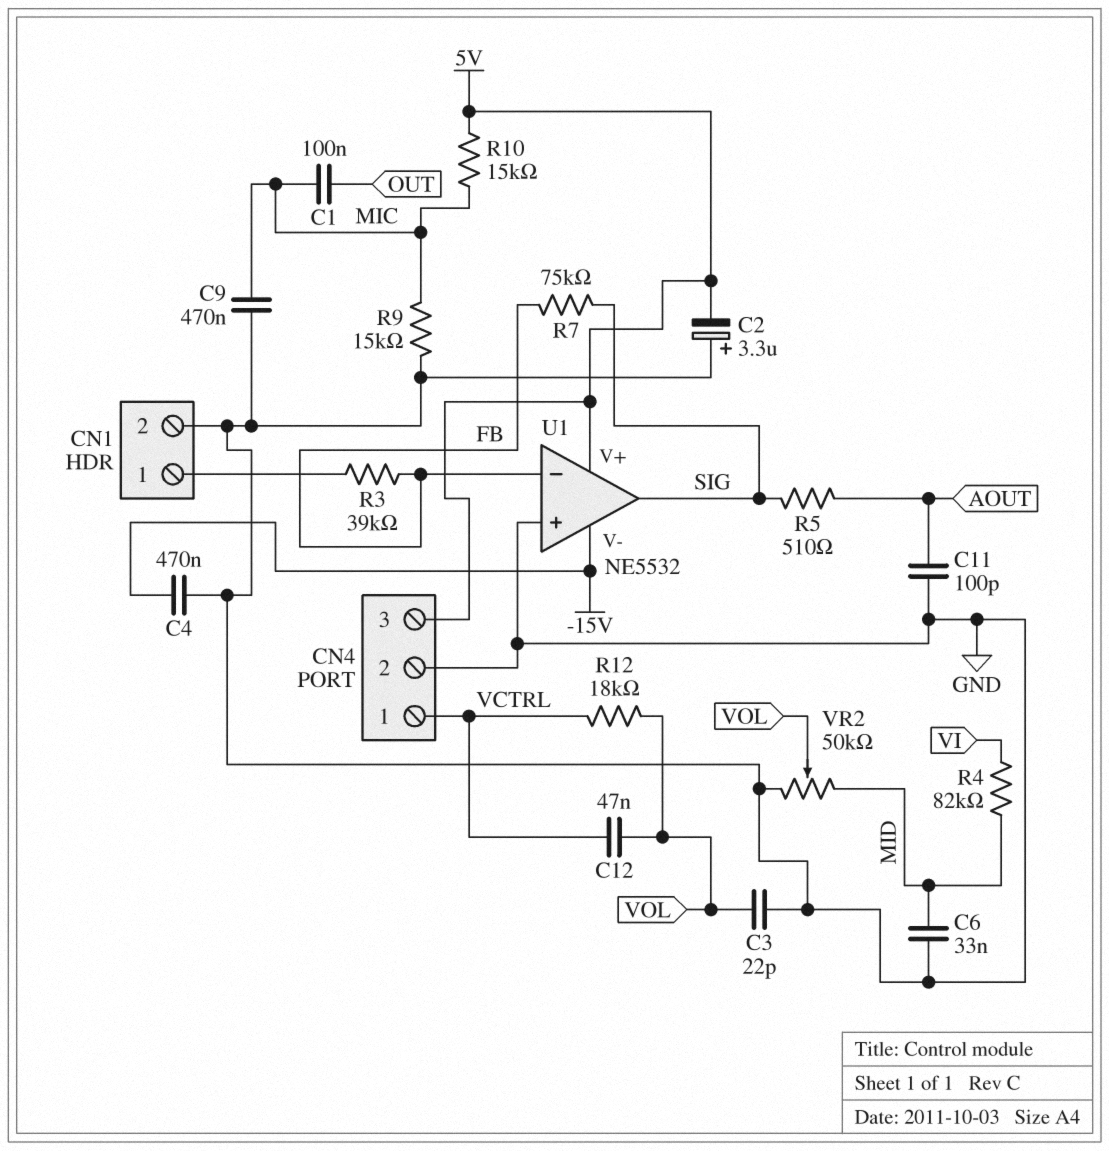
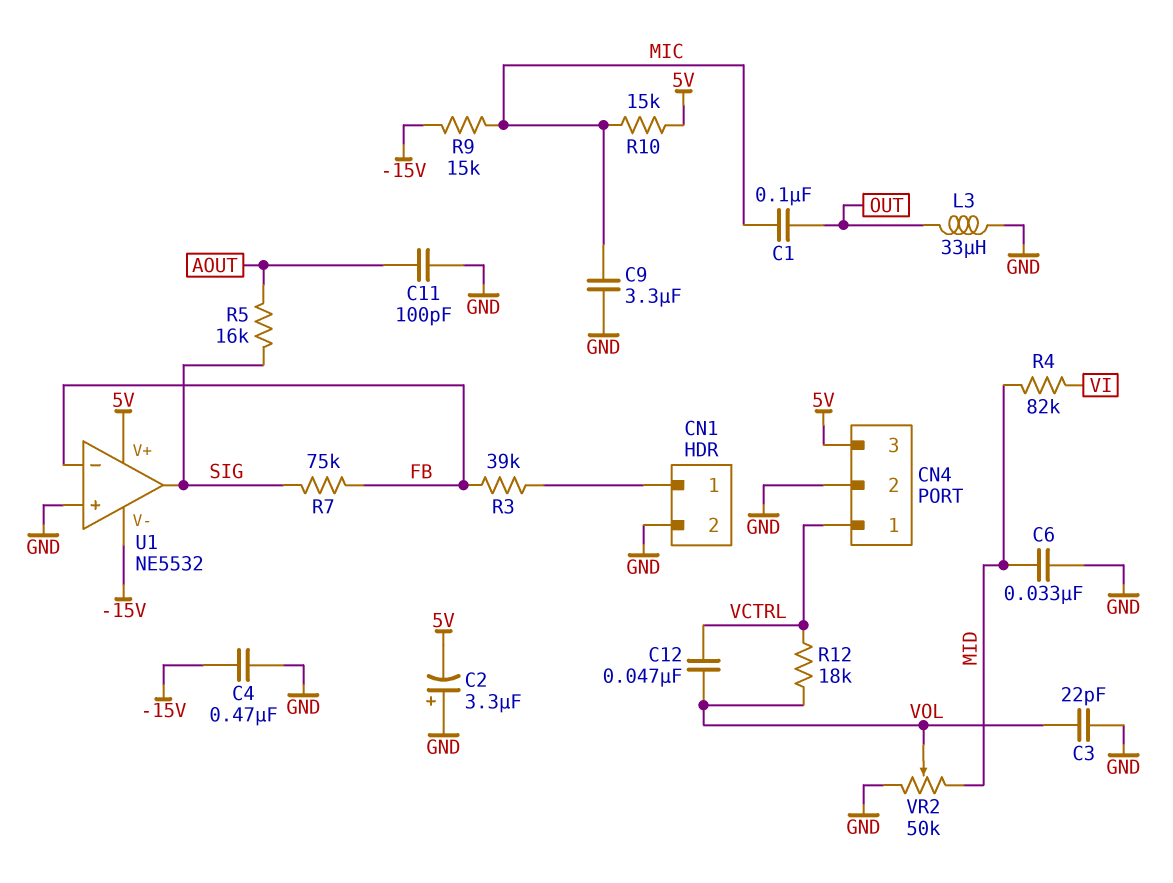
C9: 470nF (GND, MIC) -> 3.3uF (GND, MIC)
L3: none -> 33uH (GND, OUT)
R5: 510 (AOUT, SIG) -> 16k (AOUT, SIG)
R9: 15k (GND, MIC) -> 15k (-15V, MIC)

